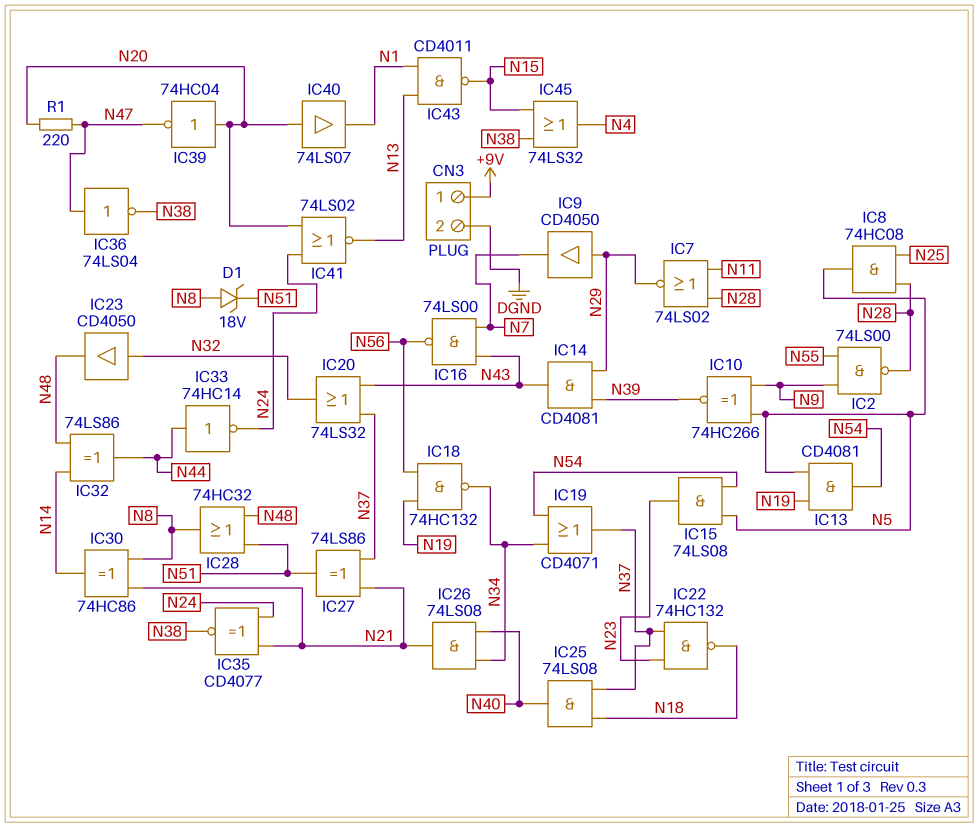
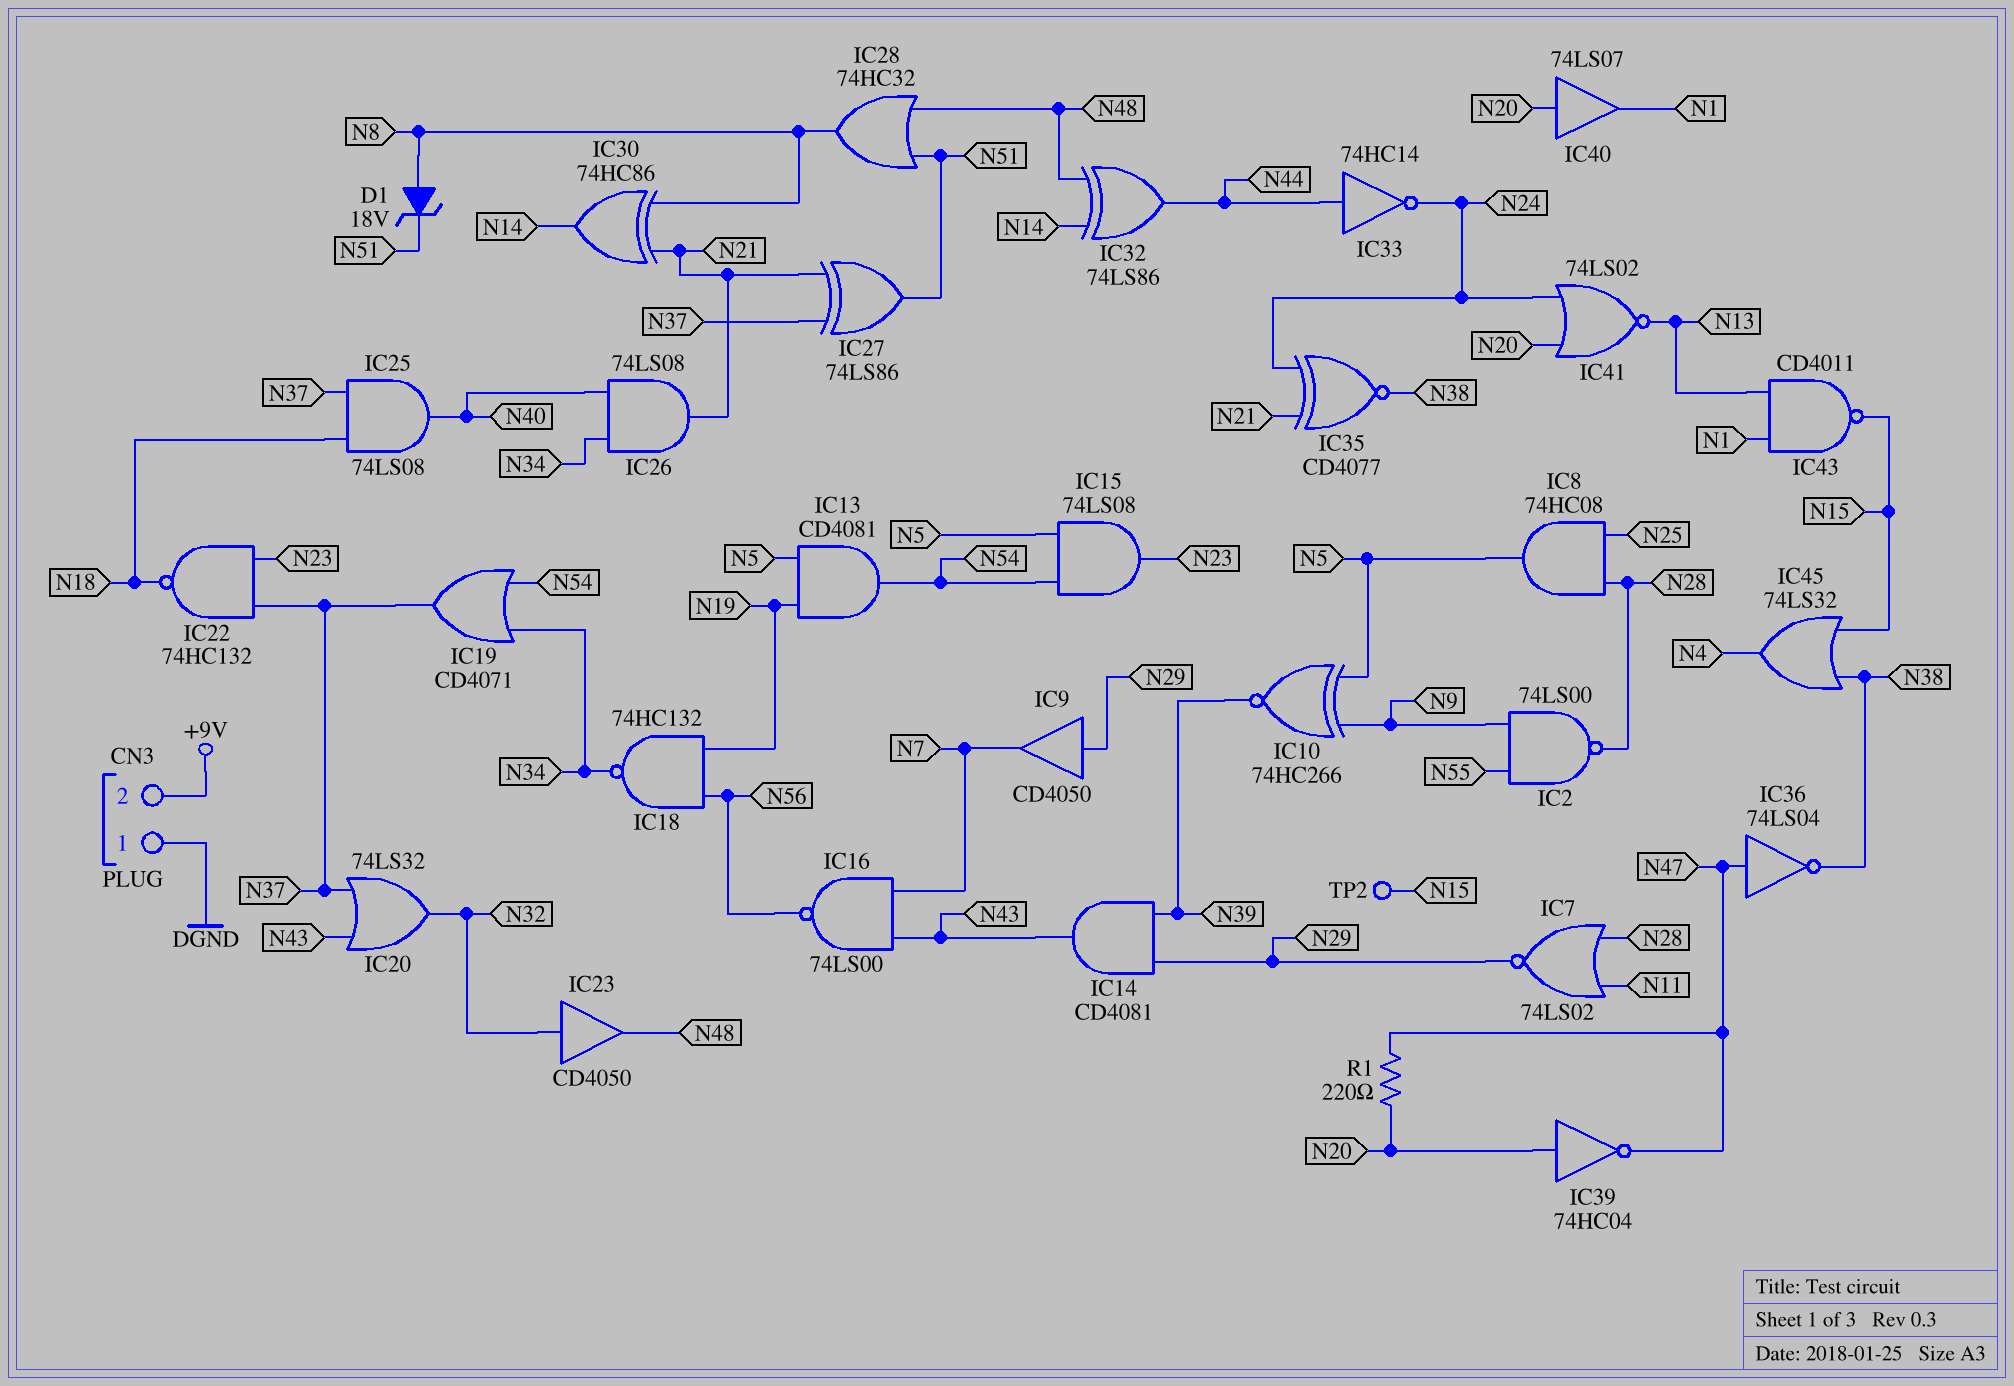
CN3 pin 1: +9V -> DGND
CN3 pin 2: DGND -> +9V
TP2: none -> test point (N15)

